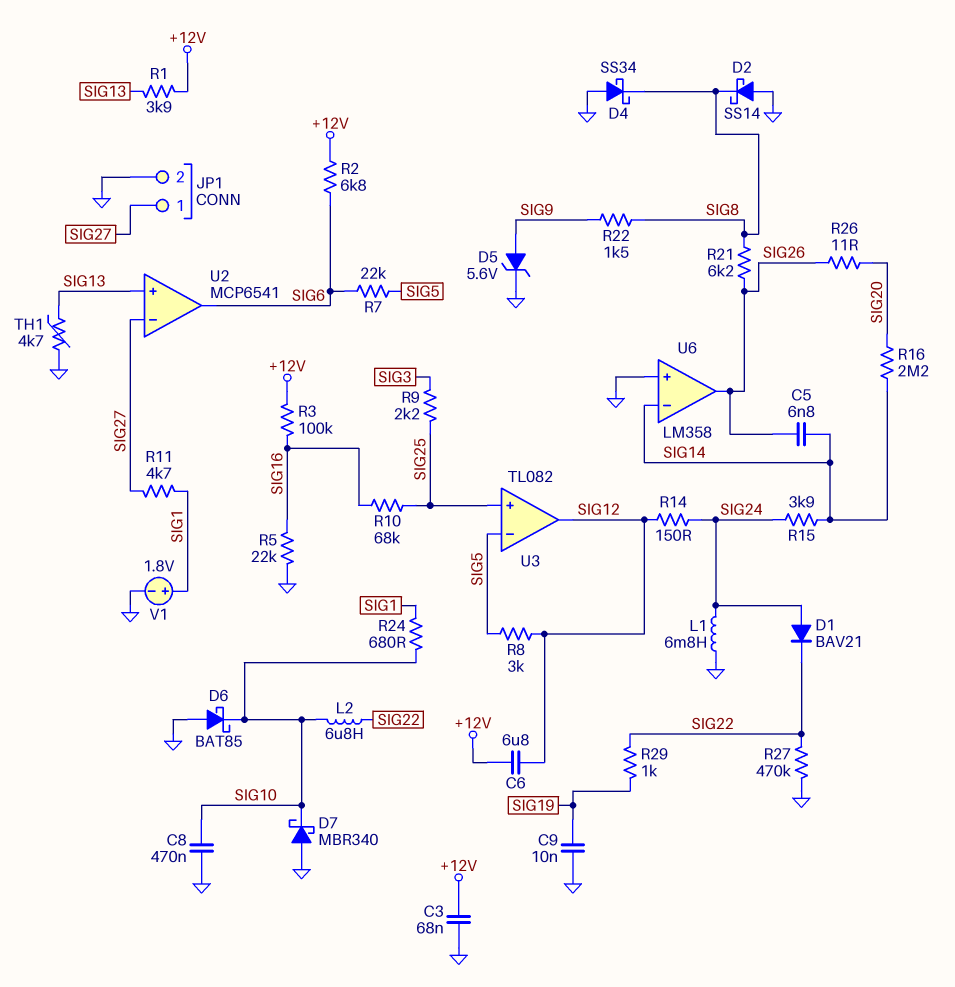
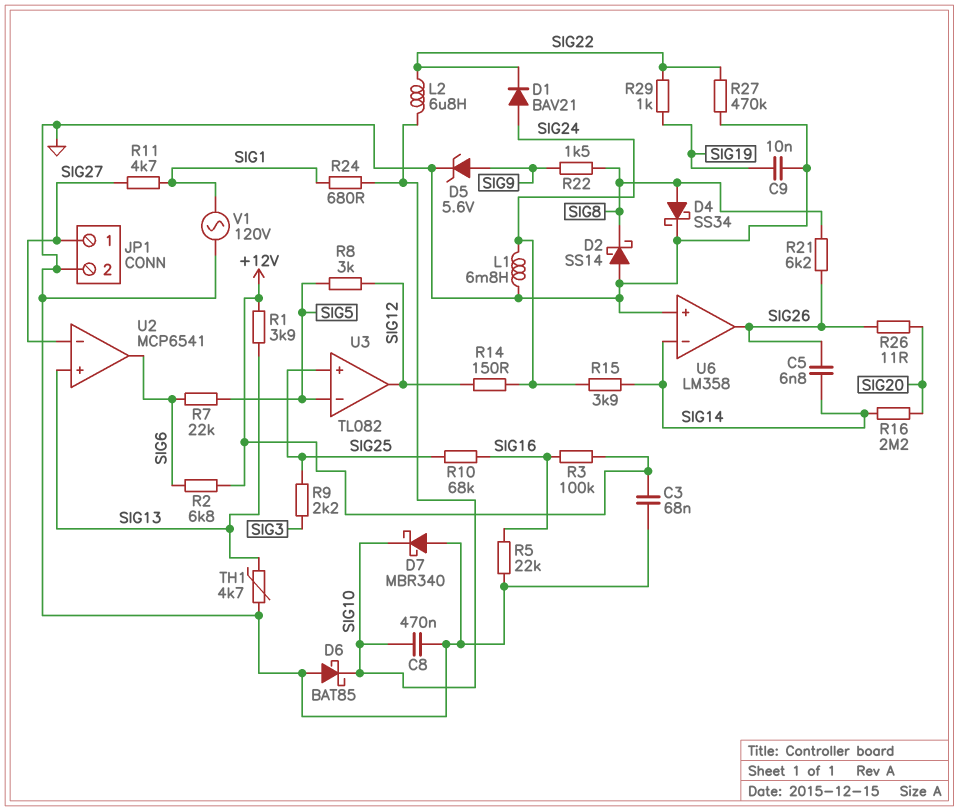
C6: 6.8uF (+12V, SIG12) -> none
D4: schottky SS34 (A GND, K SIG8) -> schottky SS34 (A SIG8, K GND)
V1: 1.8V (plus SIG1, minus GND) -> AC 120V (GND, SIG1)

